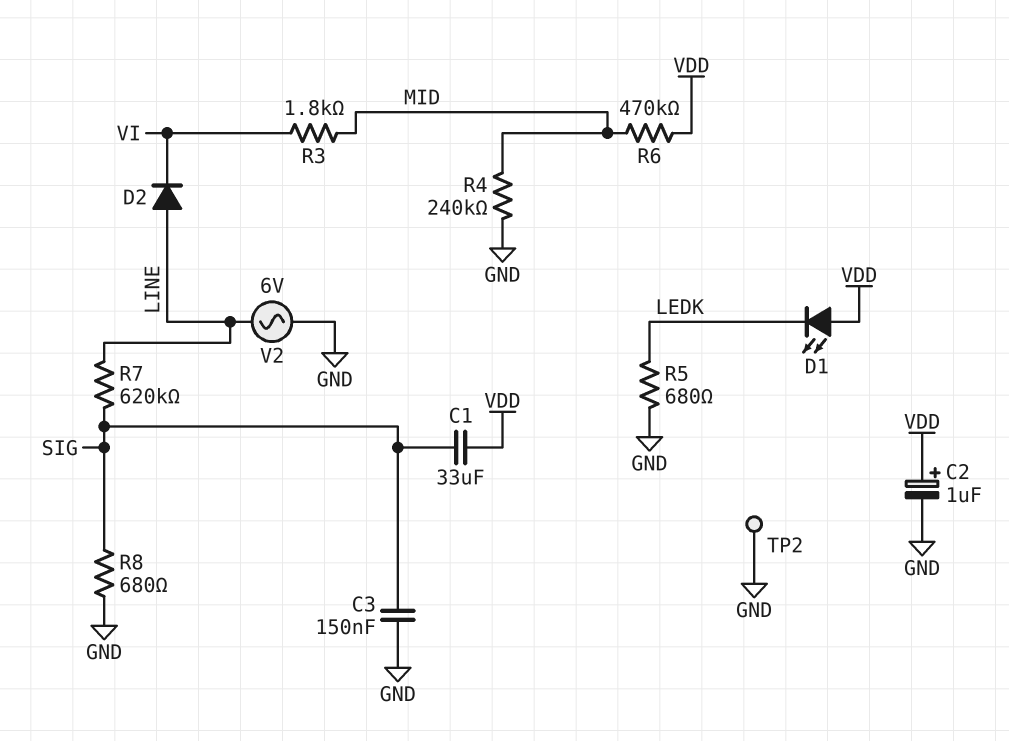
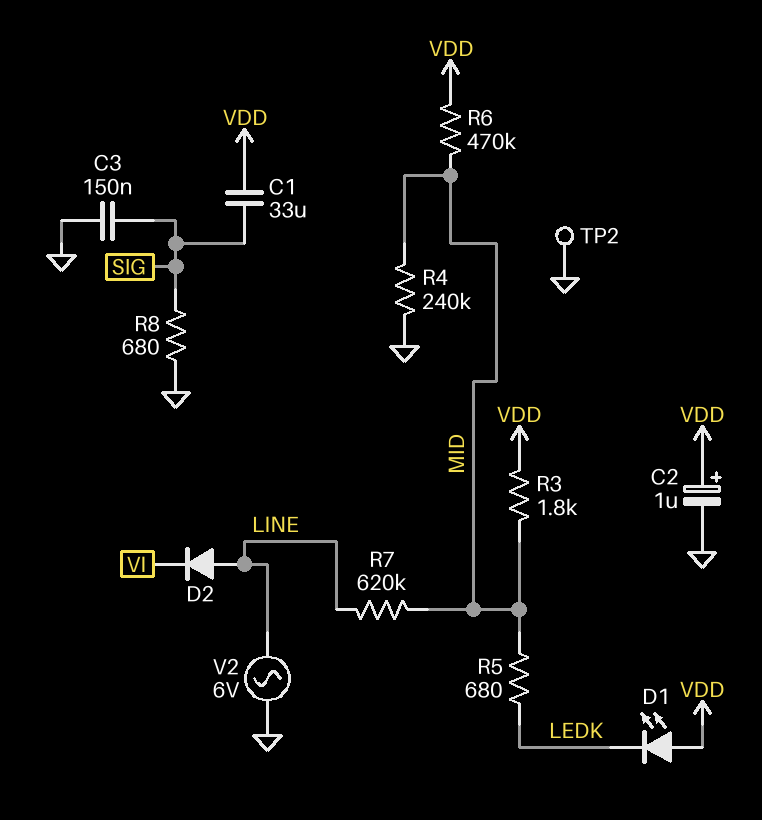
R3: 1.8k (MID, VI) -> 1.8k (MID, VDD)
R5: 680 (GND, LEDK) -> 680 (LEDK, MID)
R7: 620k (LINE, SIG) -> 620k (LINE, MID)

